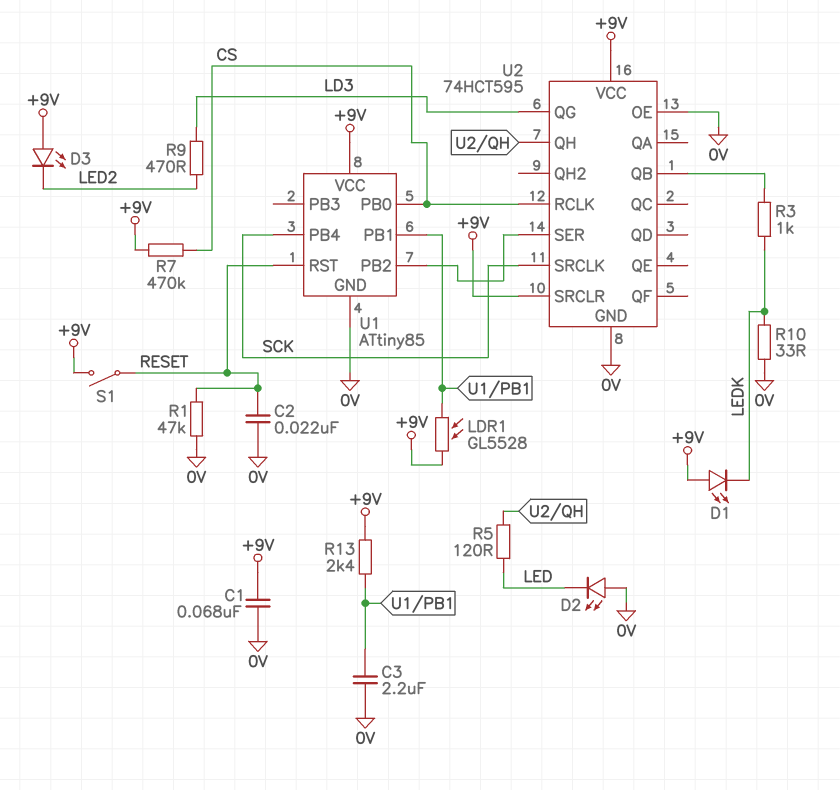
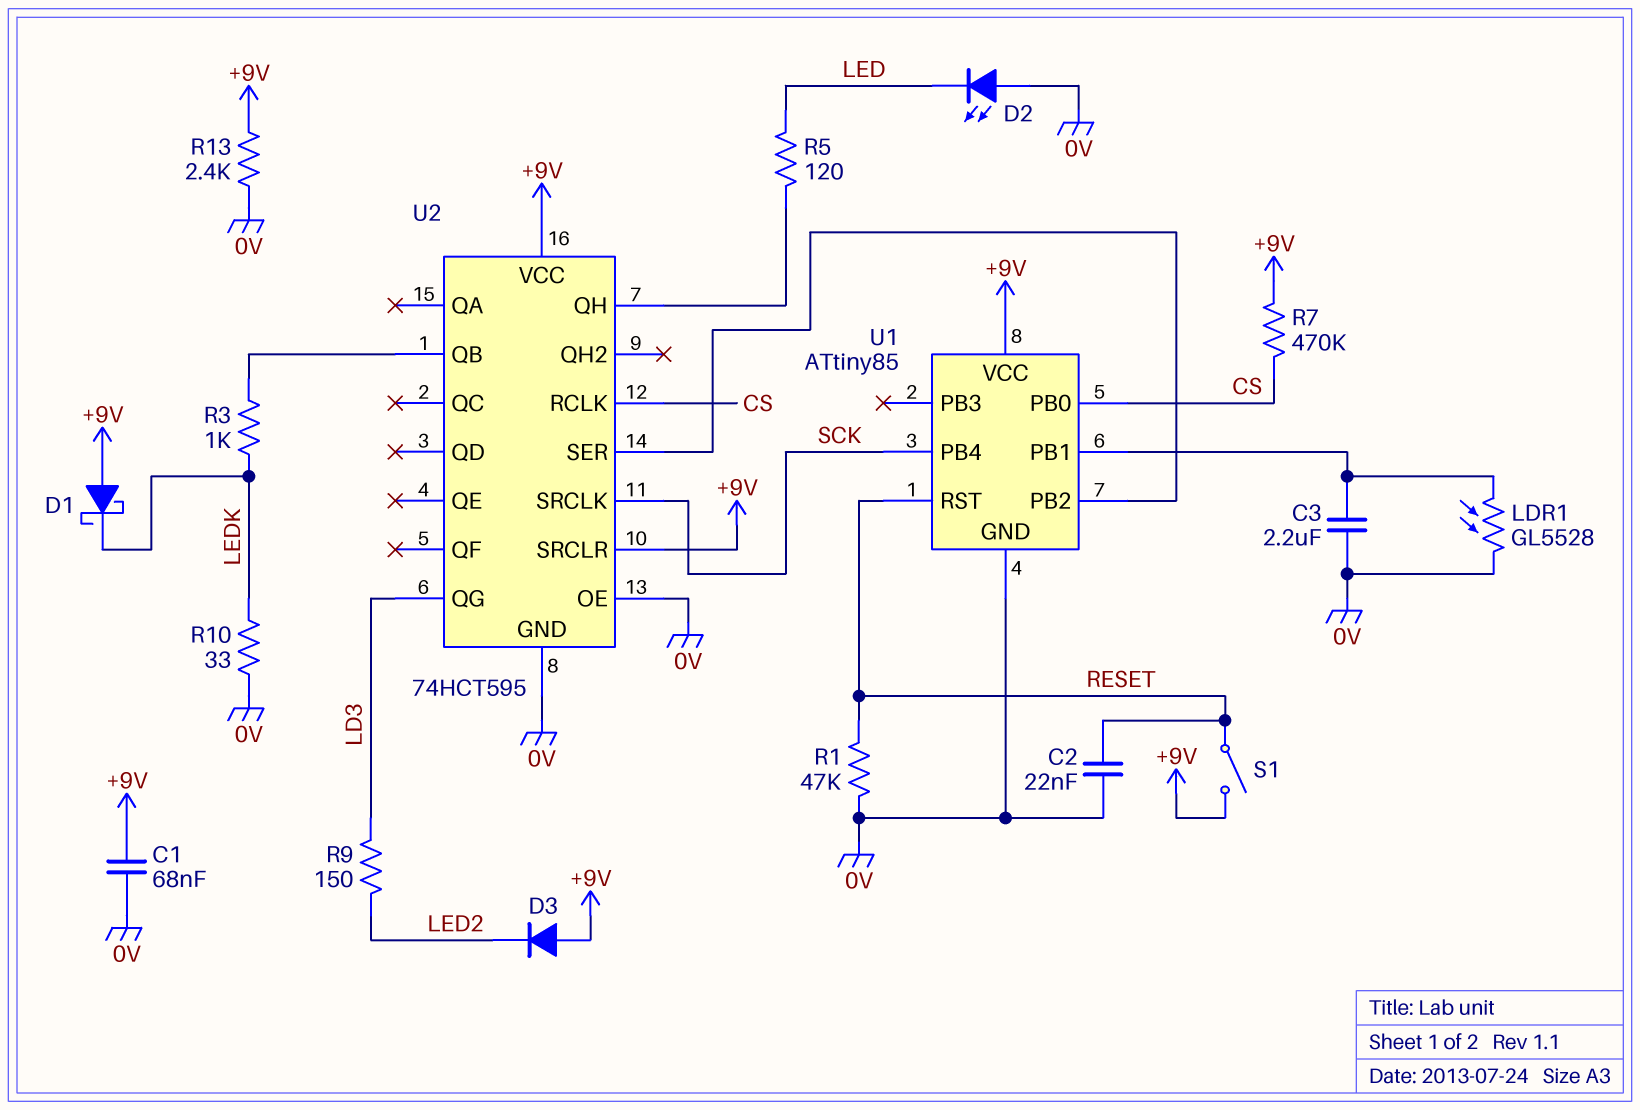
D1: LED (A +9V, K LEDK) -> schottky (A +9V, K LEDK)
D3: LED (A +9V, K LED2) -> diode (A +9V, K LED2)
LDR1: GL5528 (+9V, U1/PB1) -> GL5528 (0V, U1/PB1)
R9: 470 (LD3, LED2) -> 150 (LD3, LED2)
R13: 2.4k (+9V, U1/PB1) -> 2.4k (+9V, 0V)

